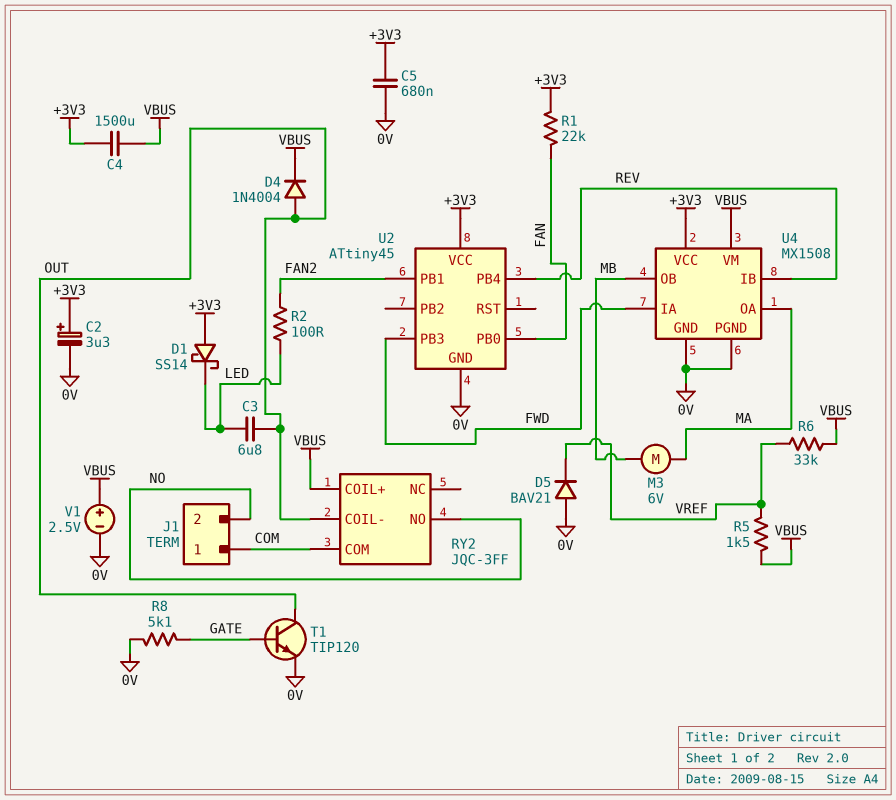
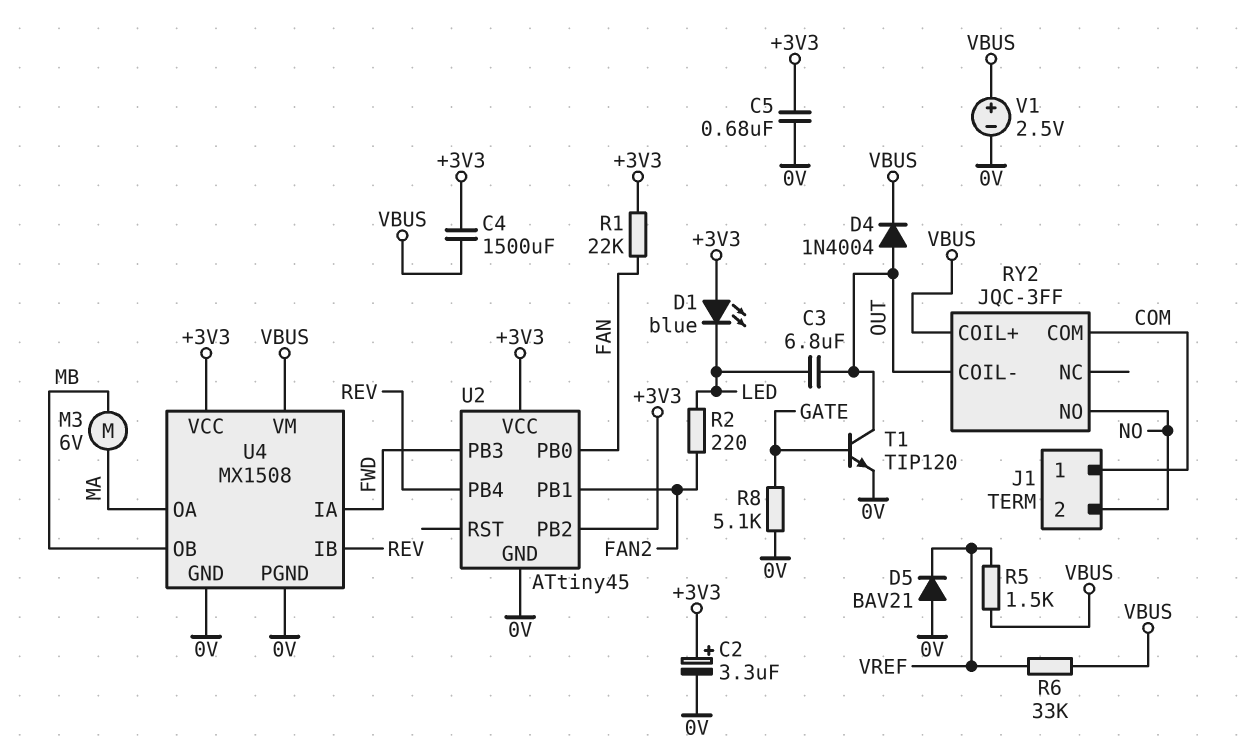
D1: schottky SS14 (A +3V3, K LED) -> LED blue (A +3V3, K LED)
R2: 100 (FAN2, LED) -> 220 (FAN2, LED)
U2 pin PB2: none -> +3V3

